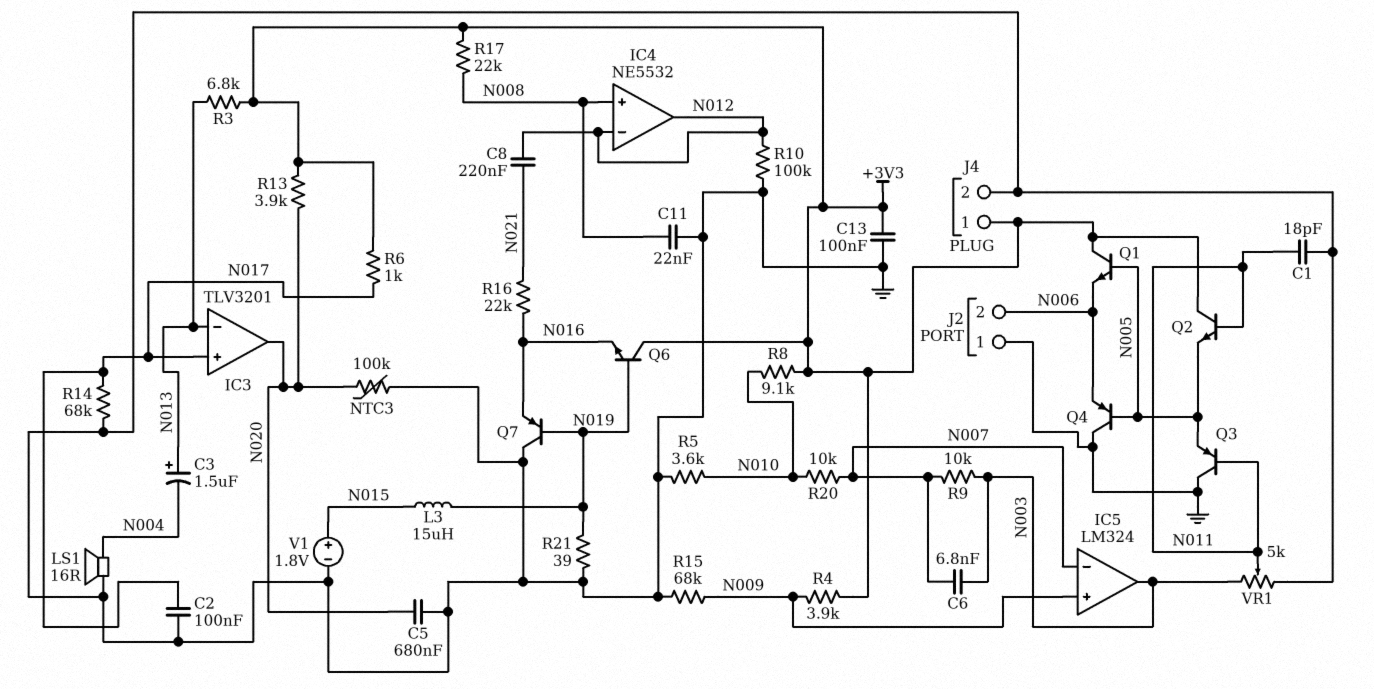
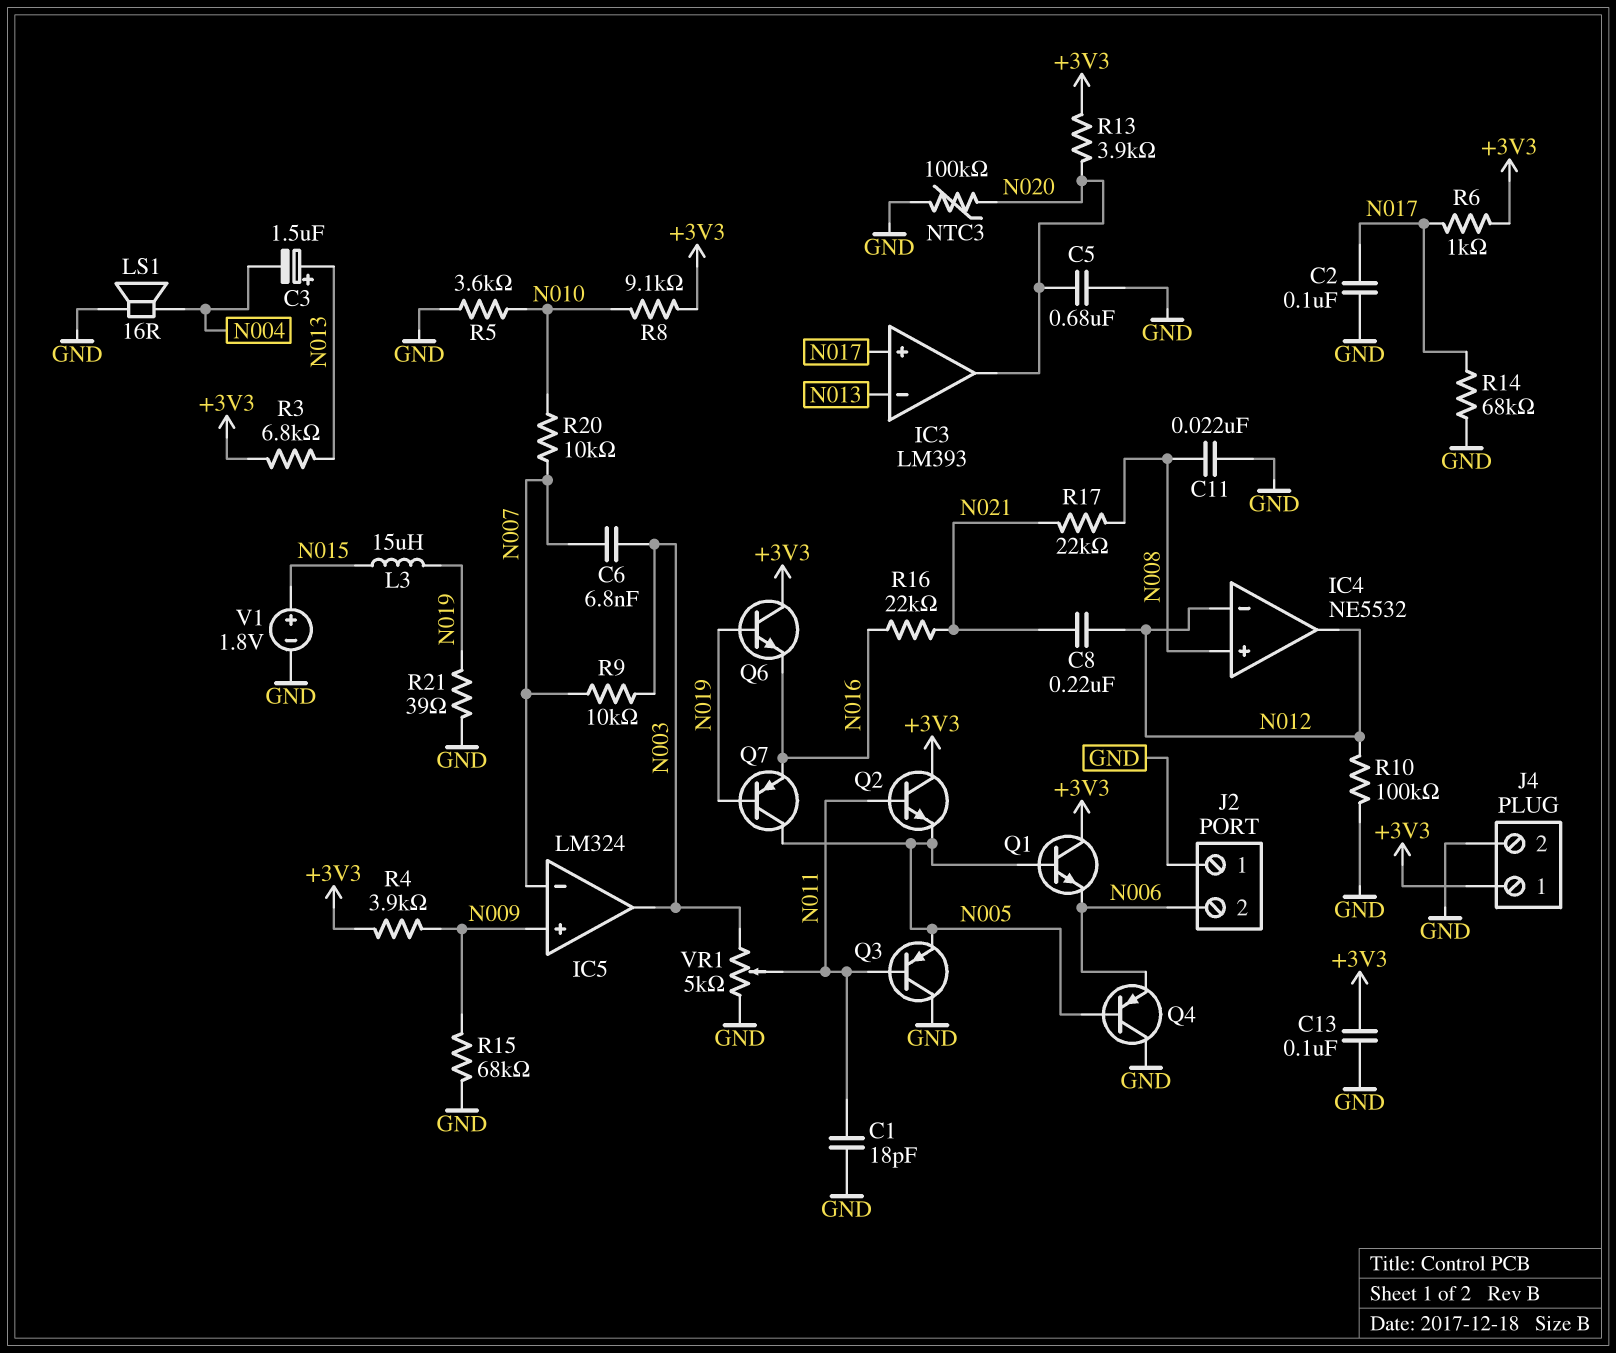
IC3: TLV3201 -> LM393
Q7: PNP (B N019, C GND, E N016) -> PNP (B N019, C N005, E N016)
R17: 22k (+3V3, N008) -> 22k (N008, N021)

